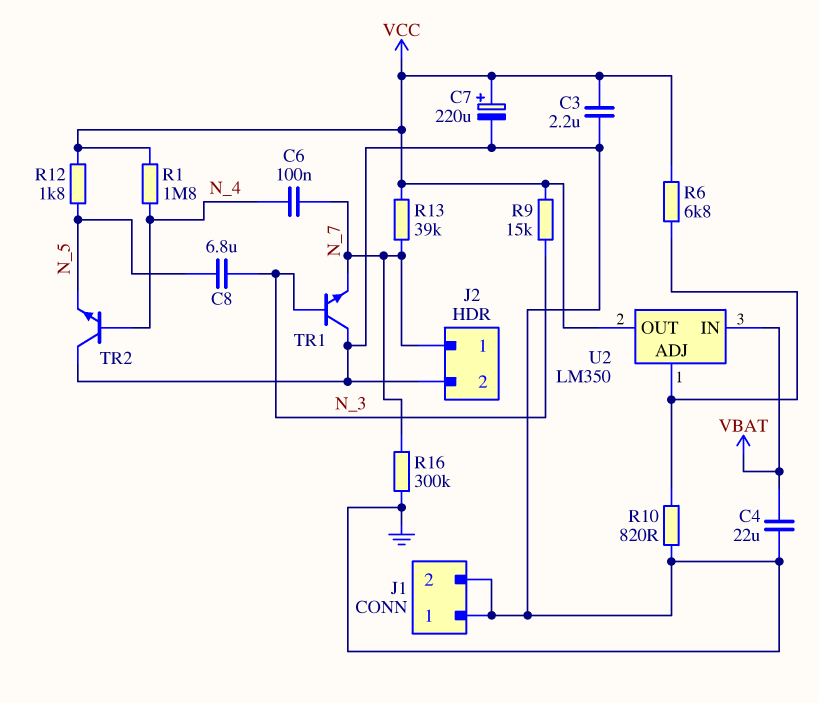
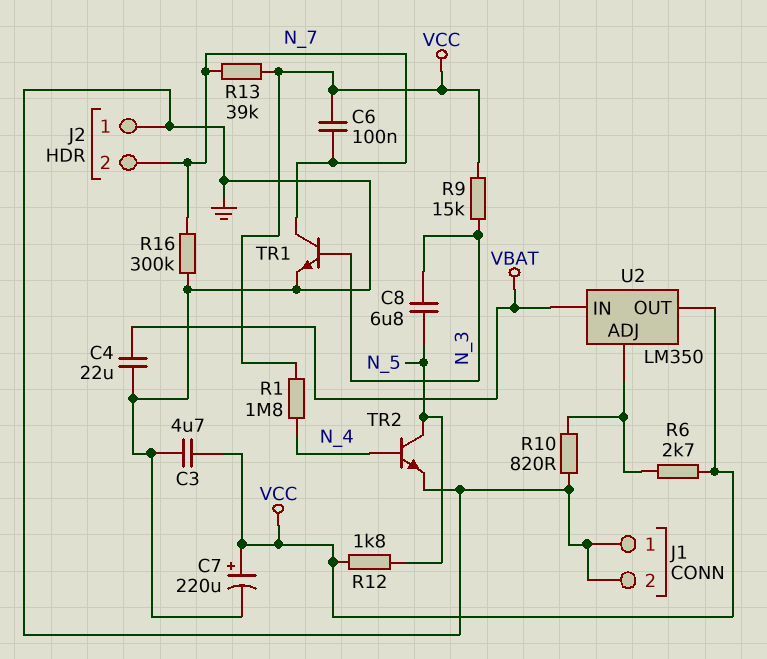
C3: 2.2uF (GND, VCC) -> 4.7uF (GND, VCC)
C6: 100nF (N_4, N_7) -> 100nF (N_7, VCC)
J2 pin 1: N_7 -> GND
J2 pin 2: GND -> N_7
R6: 6.8k (U2/ADJ, VCC) -> 2.7k (U2/ADJ, VCC)
TR1: NPN (B N_3, C GND, E N_7) -> NPN (B N_3, C N_7, E GND)
TR2: NPN (B N_4, C GND, E N_5) -> NPN (B N_4, C N_5, E GND)

